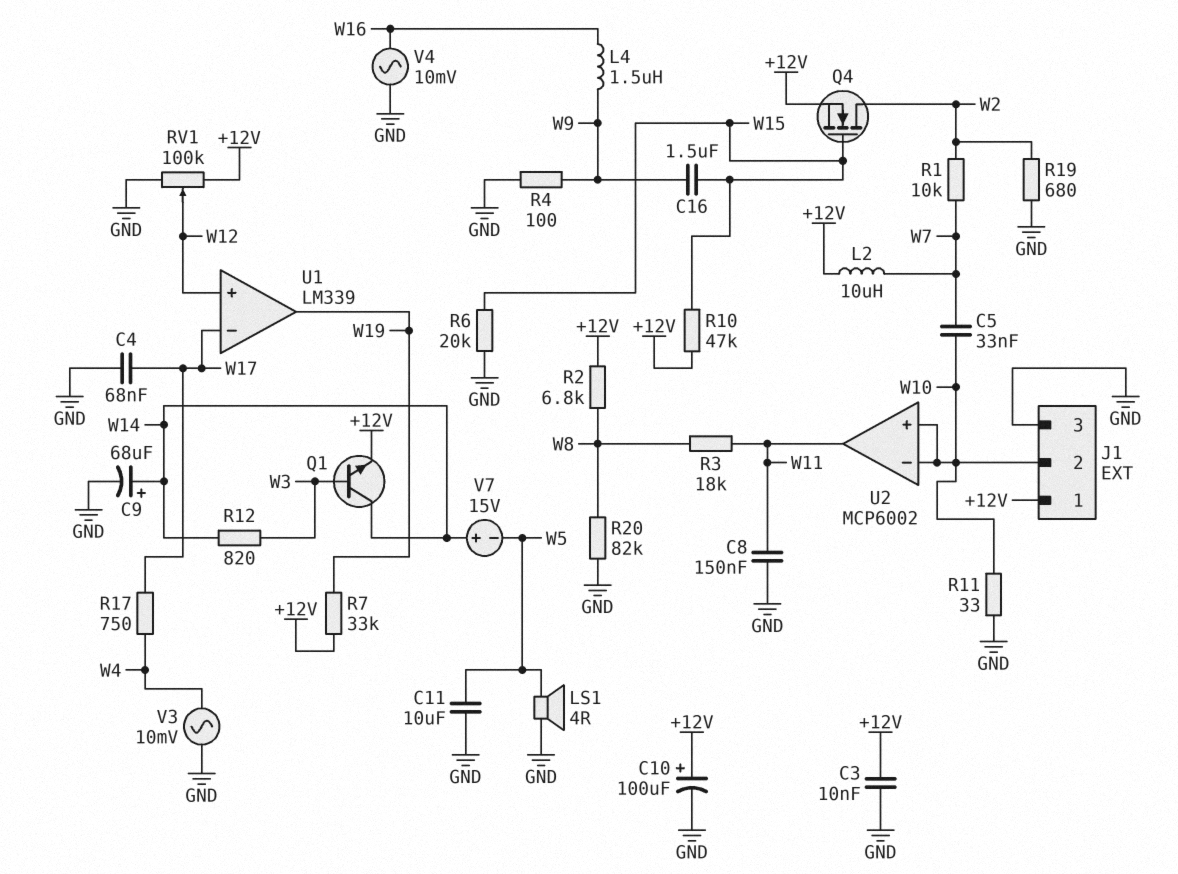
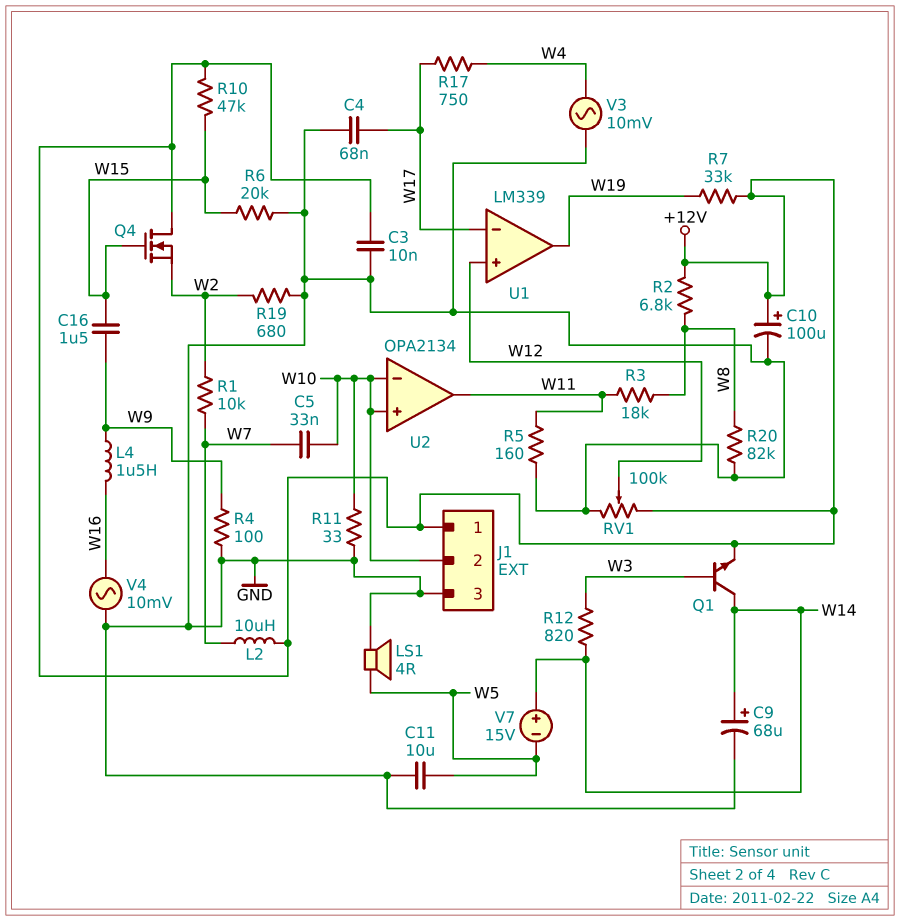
C8: 150nF (GND, W11) -> none
Q4: NMOS (G W15, D W2, S +12V) -> NMOS (G W15, D +12V, S W2)
R5: none -> 160 (GND, W11)
U2: MCP6002 -> OPA2134

